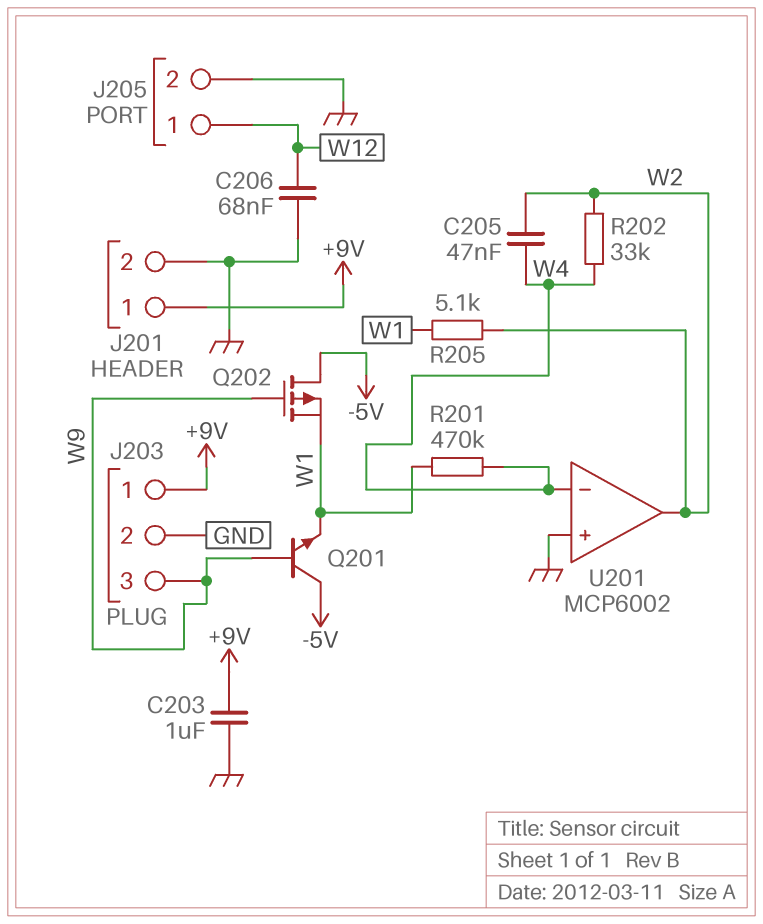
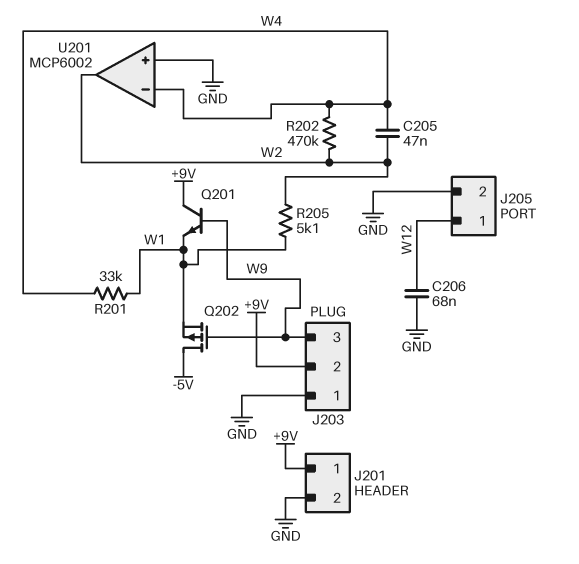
C203: 1uF (+9V, GND) -> none
J203 pin 1: +9V -> GND
J203 pin 2: GND -> +9V
Q201: NPN (B W9, C -5V, E W1) -> NPN (B W9, C +9V, E W1)
R201: 470k (W1, W4) -> 33k (W1, W4)
R202: 33k (W2, W4) -> 470k (W2, W4)

